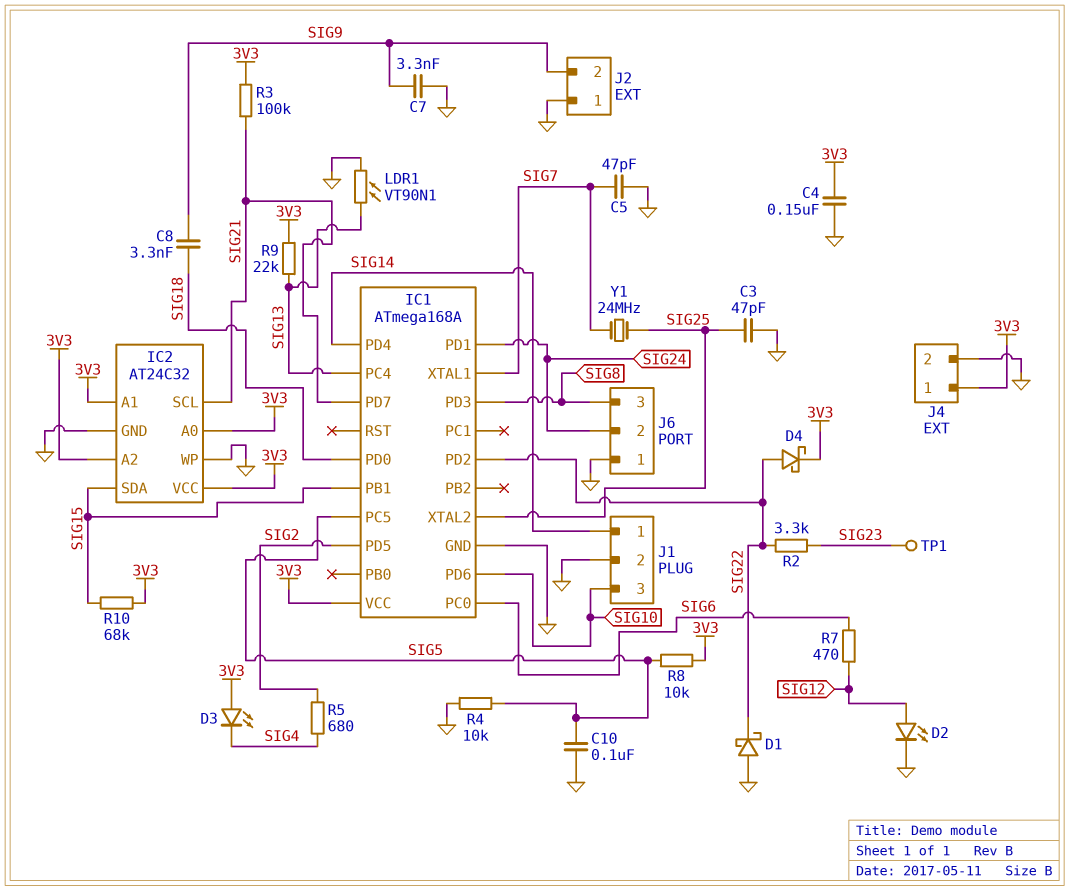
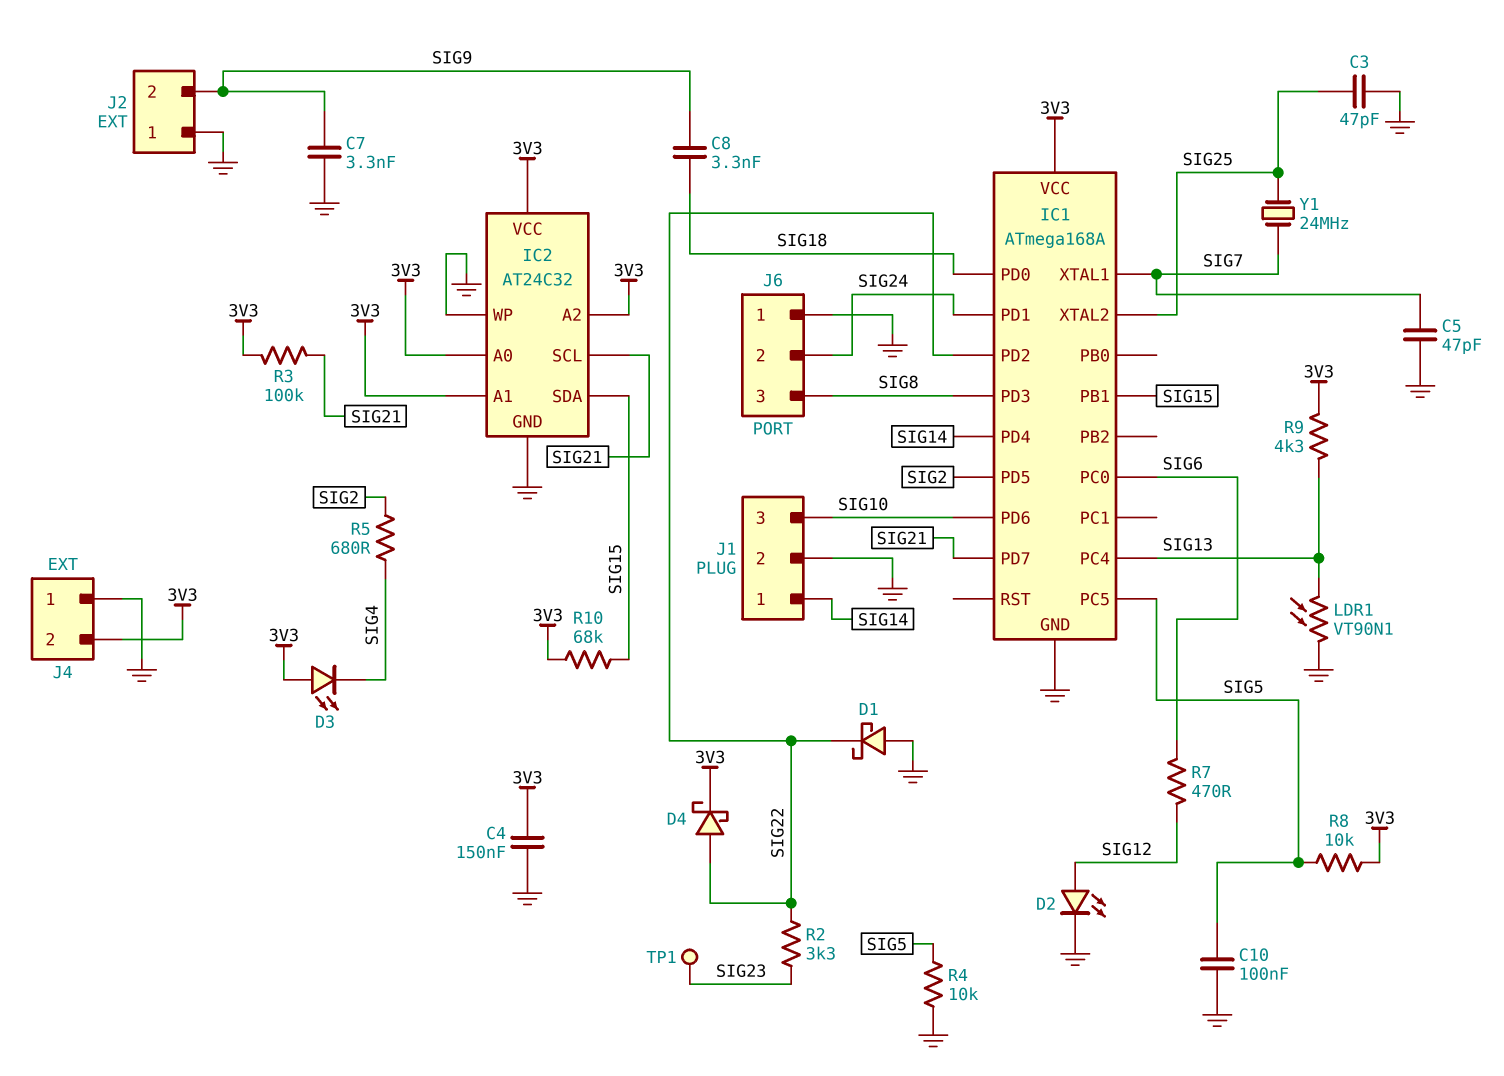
J4 pin 1: 3V3 -> GND
J4 pin 2: GND -> 3V3
R9: 22k (3V3, SIG13) -> 4.3k (3V3, SIG13)

